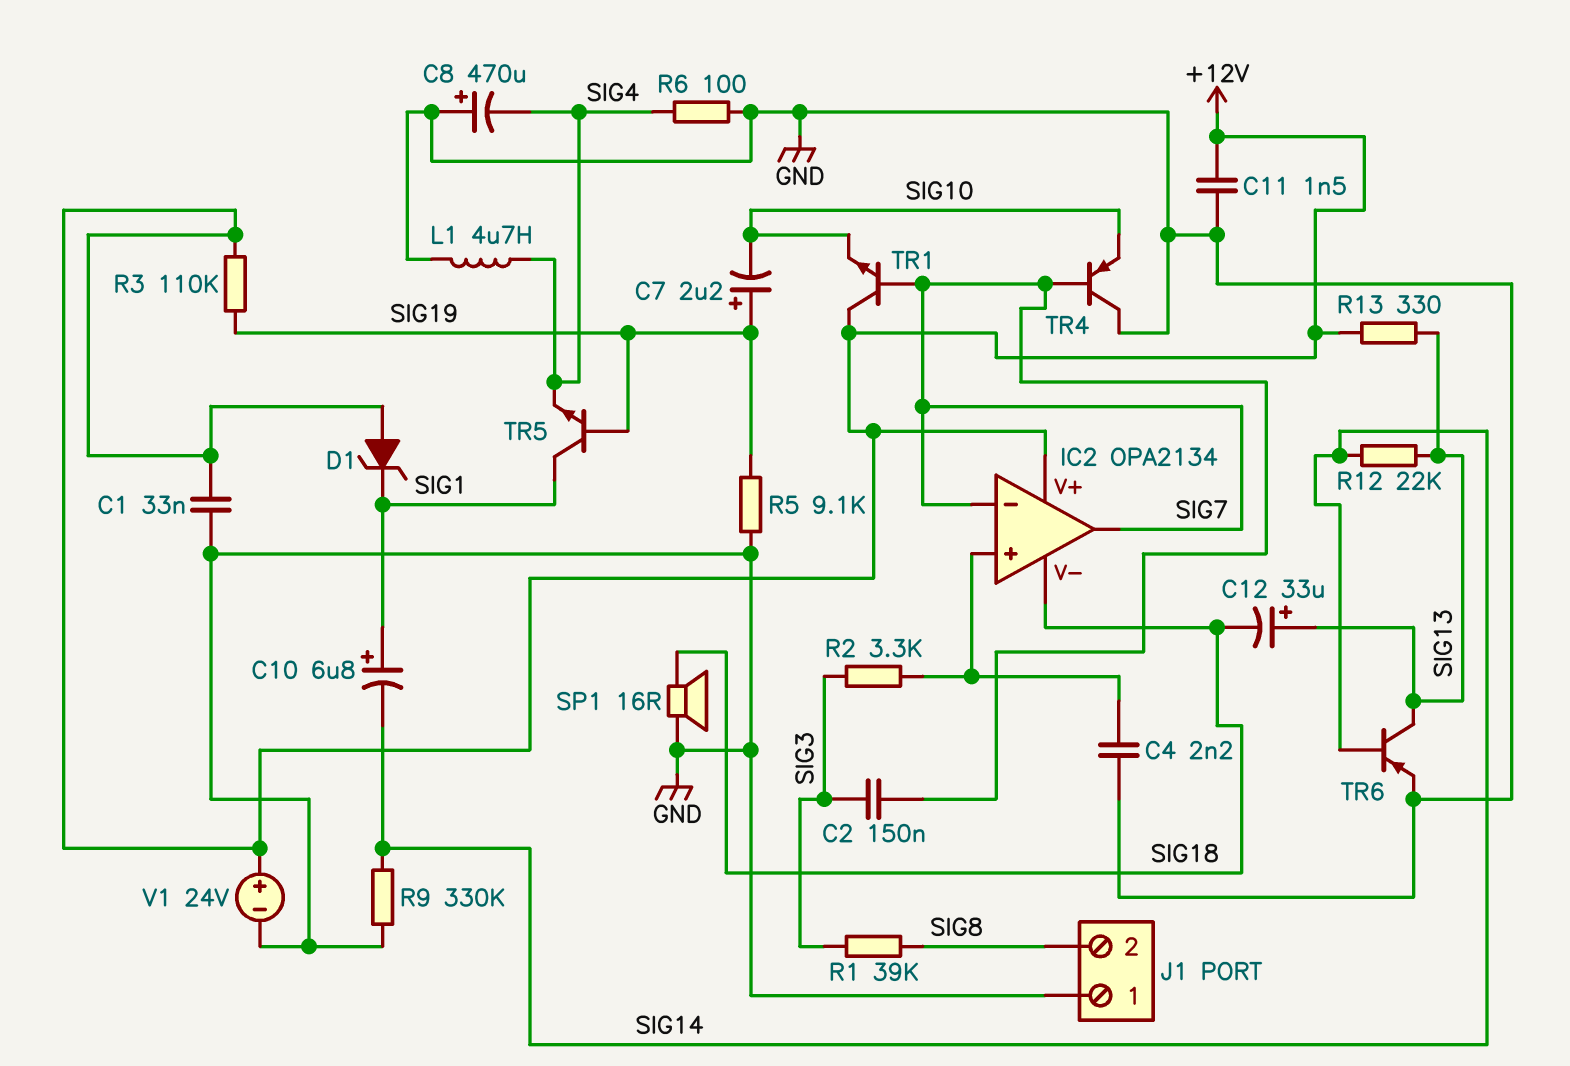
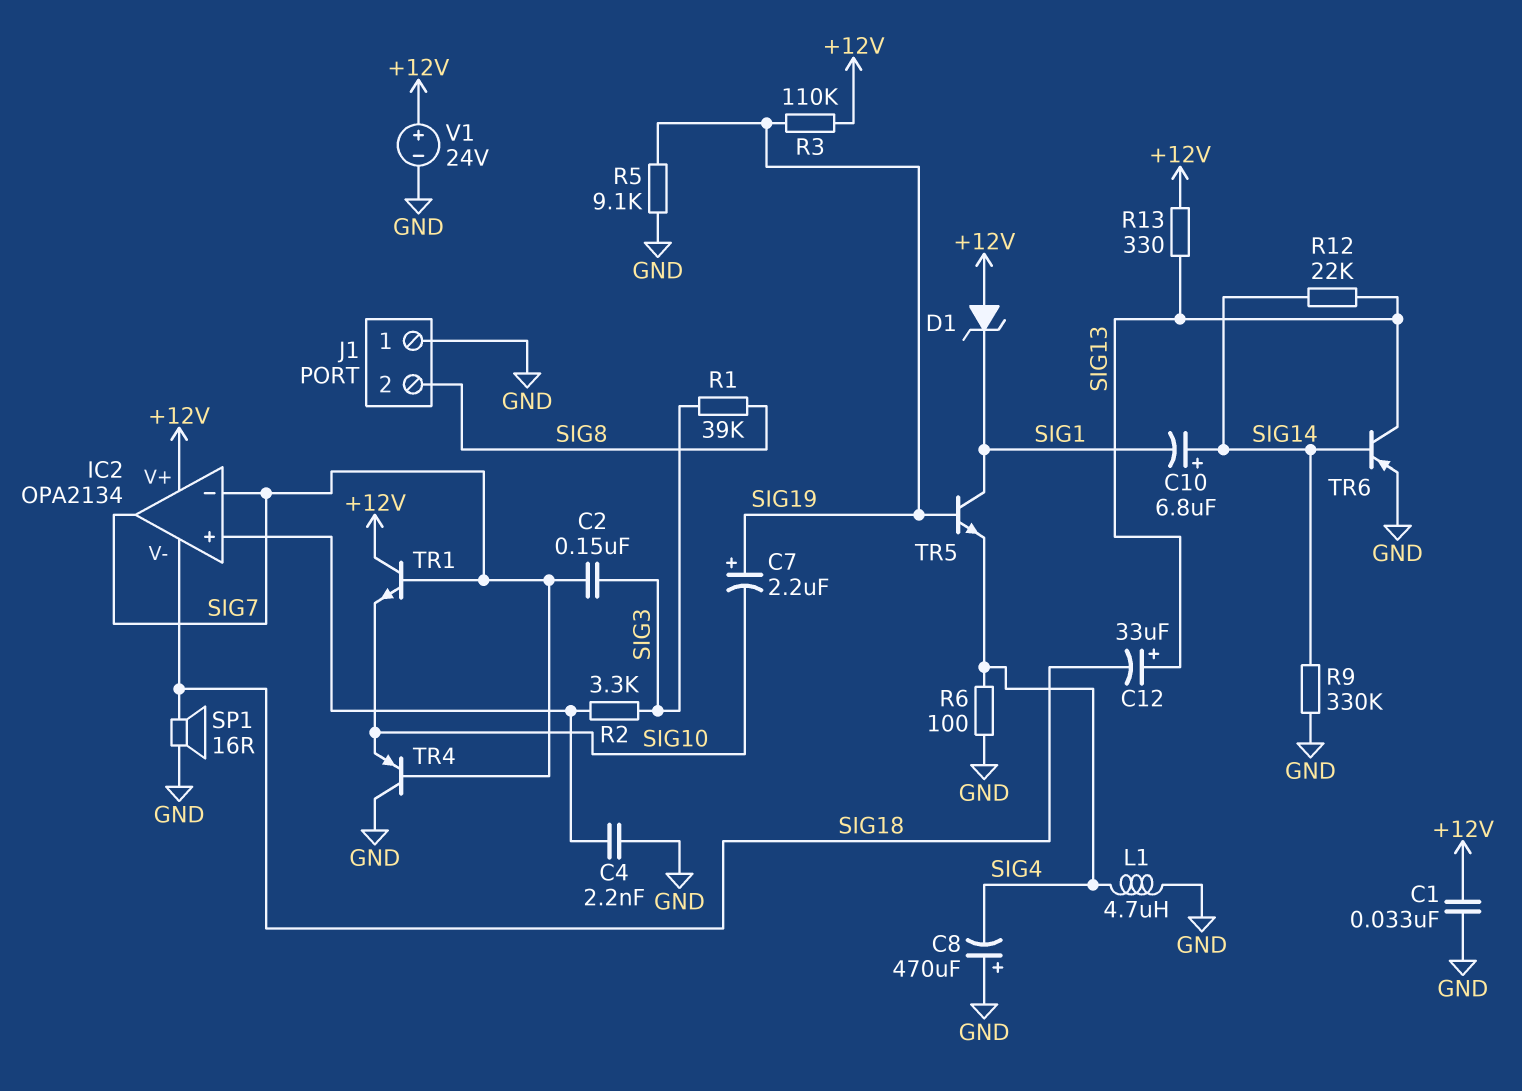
C10: 6.8uF (plus SIG1, minus SIG14) -> 6.8uF (plus SIG14, minus SIG1)
C11: 1.5nF (+12V, GND) -> none

